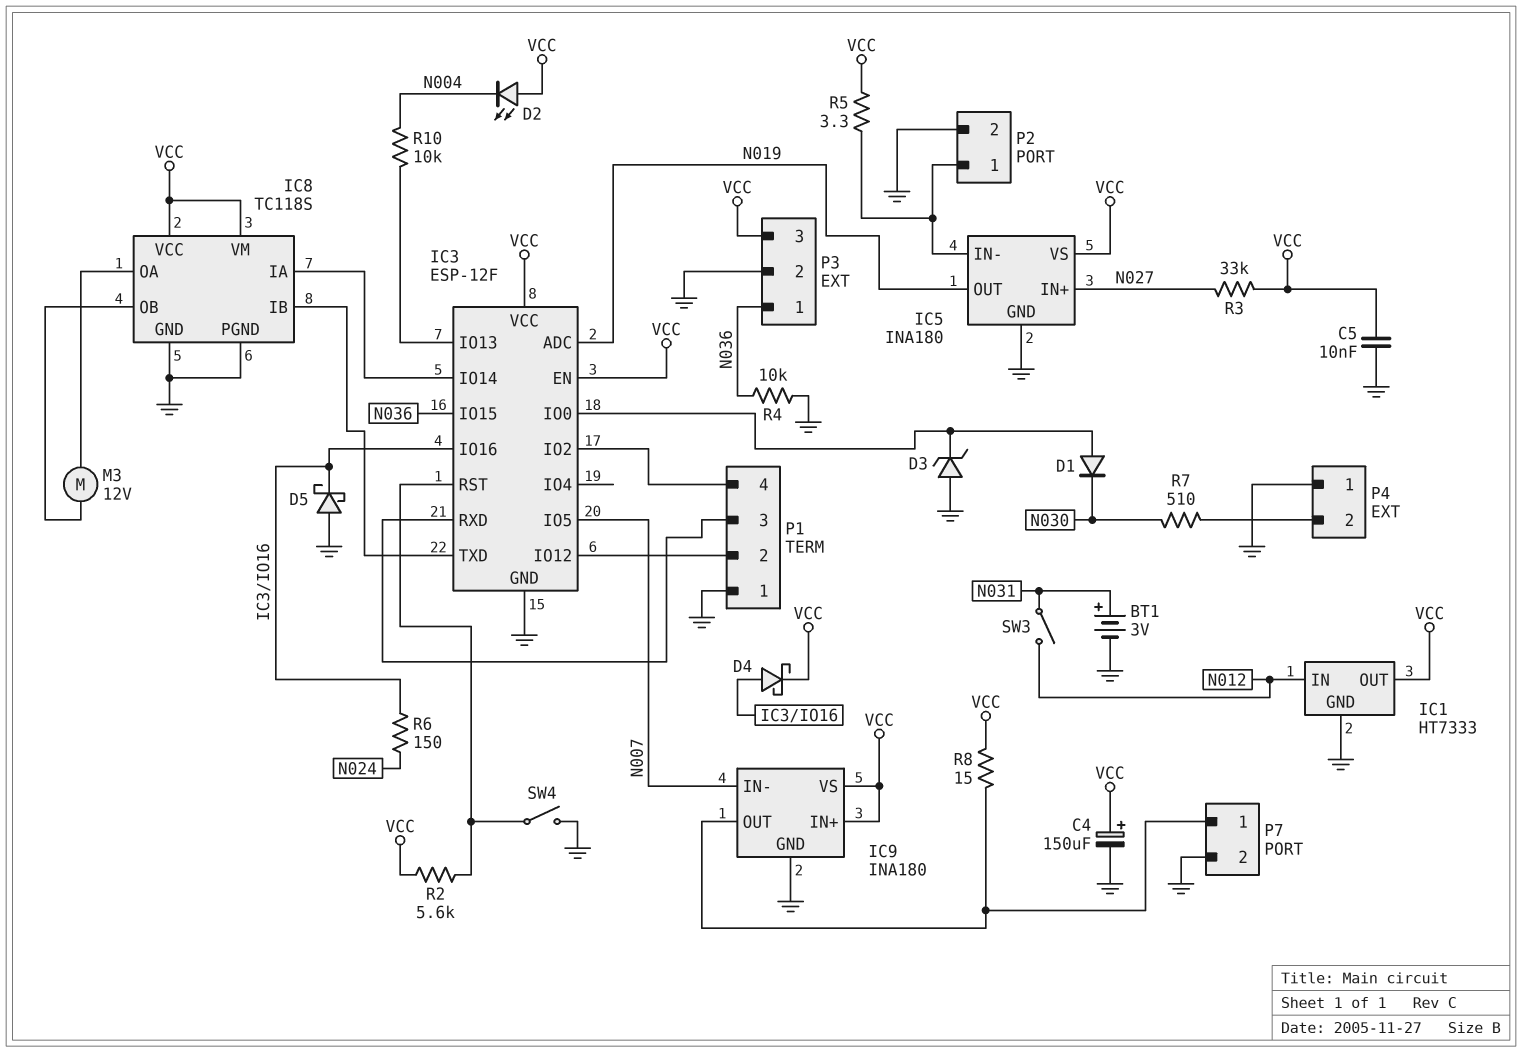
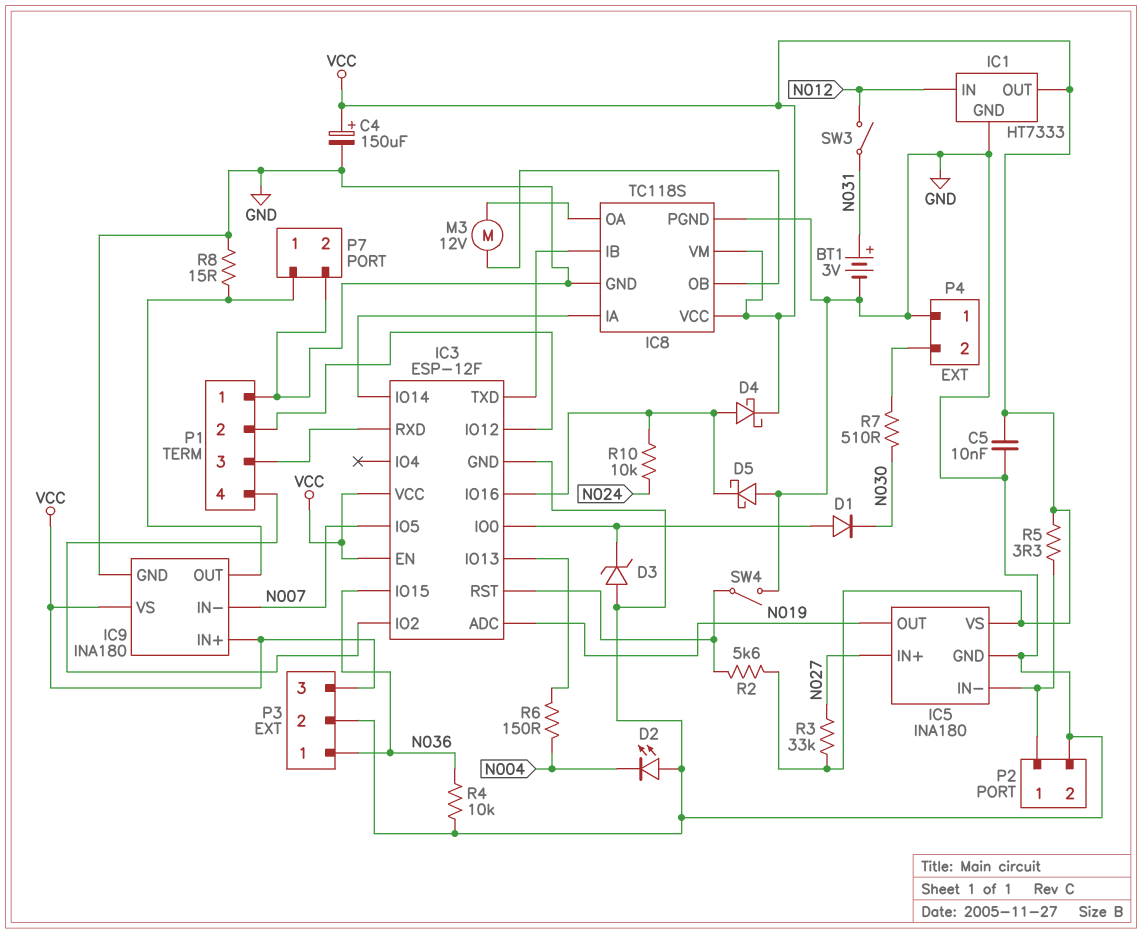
D2: LED (A VCC, K N004) -> LED (A GND, K N004)
R6: 150 (IC3/IO16, N024) -> 150 (IC3/IO13, N004)
R8: 15 (IC9/OUT, VCC) -> 15 (GND, IC9/OUT)
R10: 10k (IC3/IO13, N004) -> 10k (IC3/IO16, N024)

